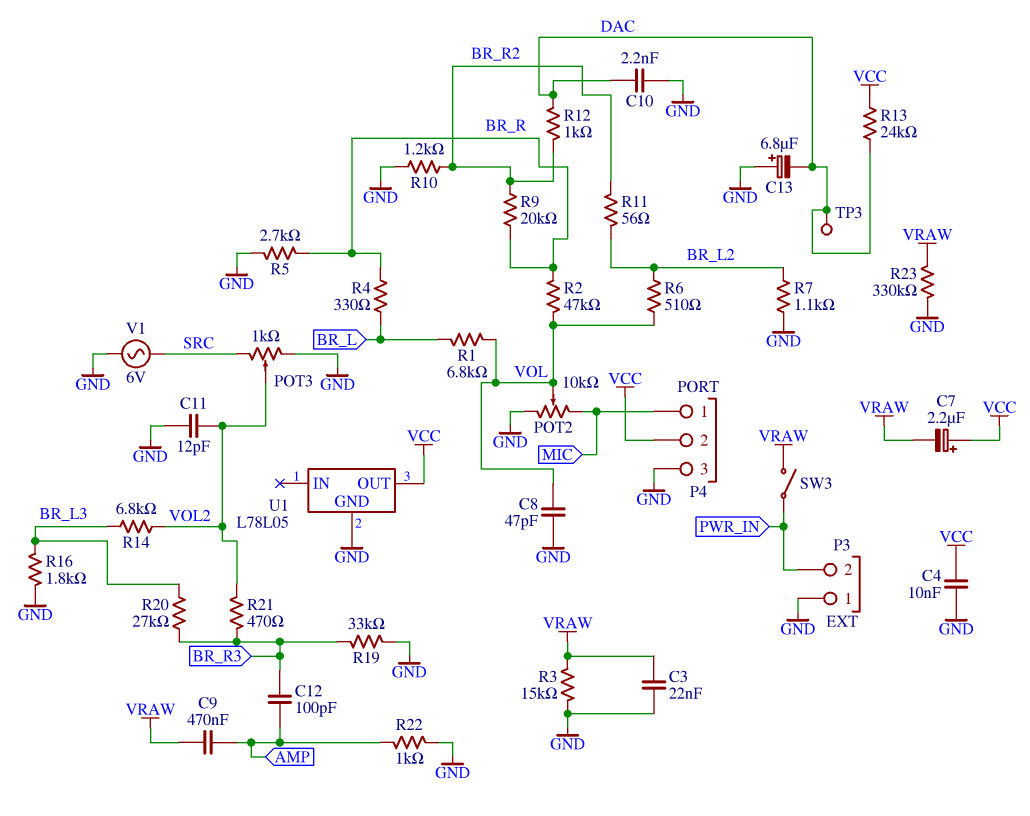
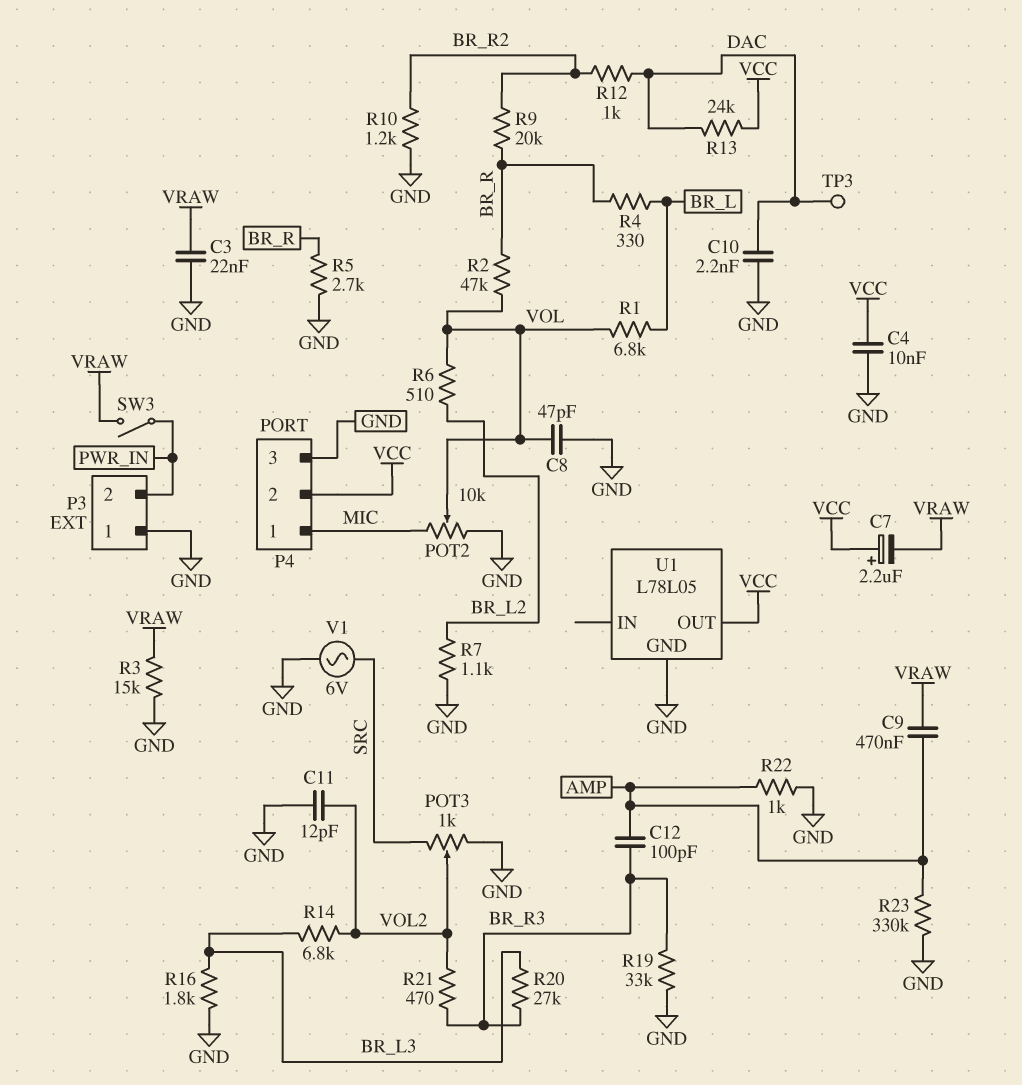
C13: 6.8uF (plus GND, minus DAC) -> none
R11: 56 (BR_L2, BR_R2) -> none
R23: 330k (GND, VRAW) -> 330k (AMP, GND)

